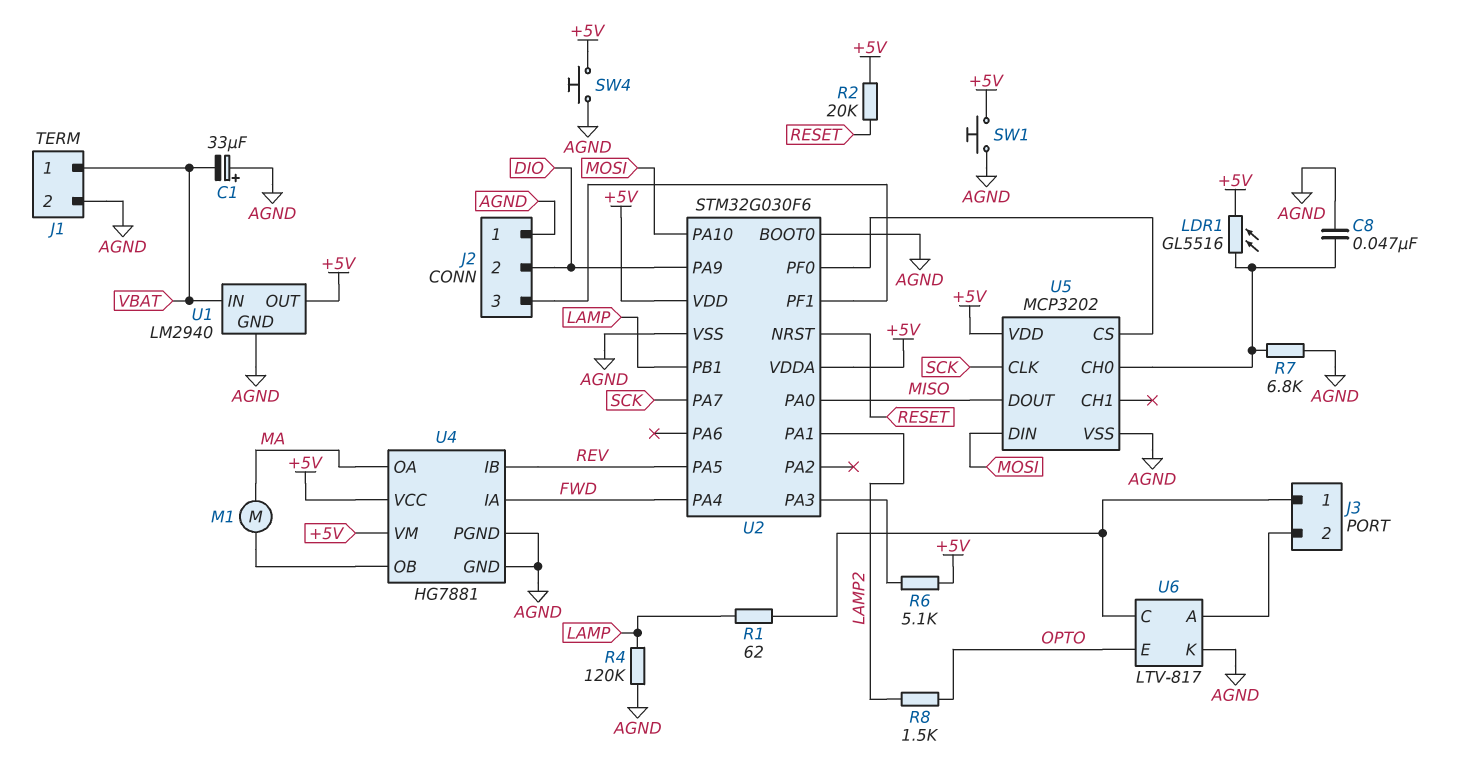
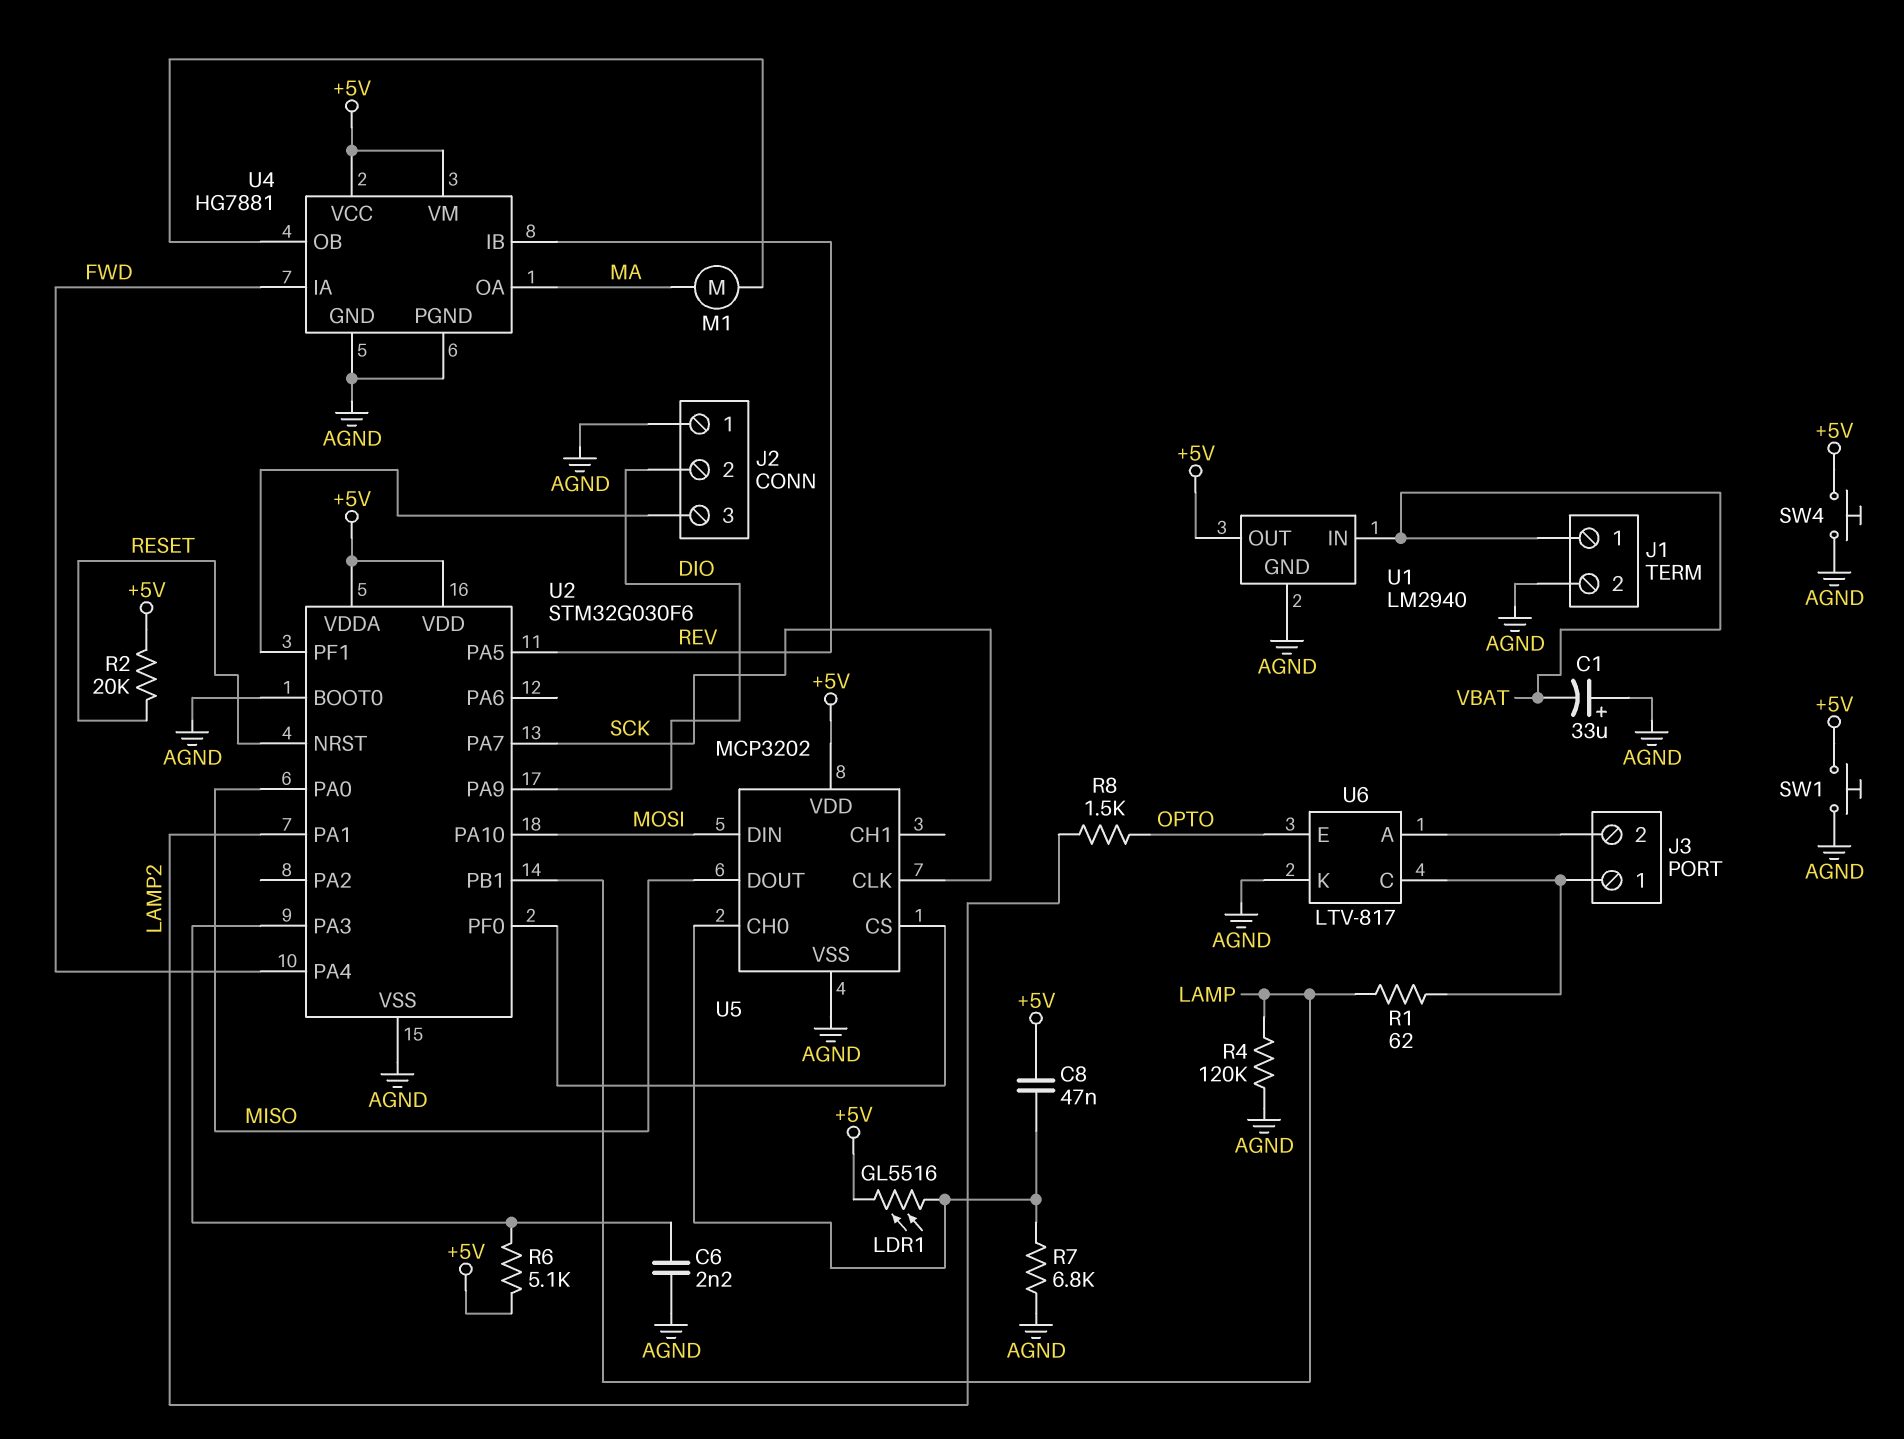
C6: none -> 2.2nF (AGND, U2/PA3)
C8: 47nF (AGND, U5/CH0) -> 47nF (+5V, U5/CH0)

